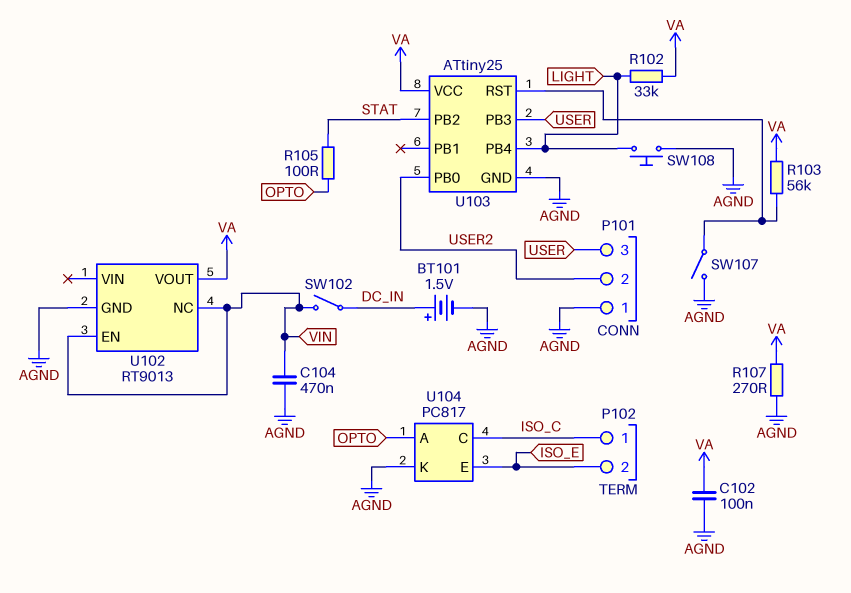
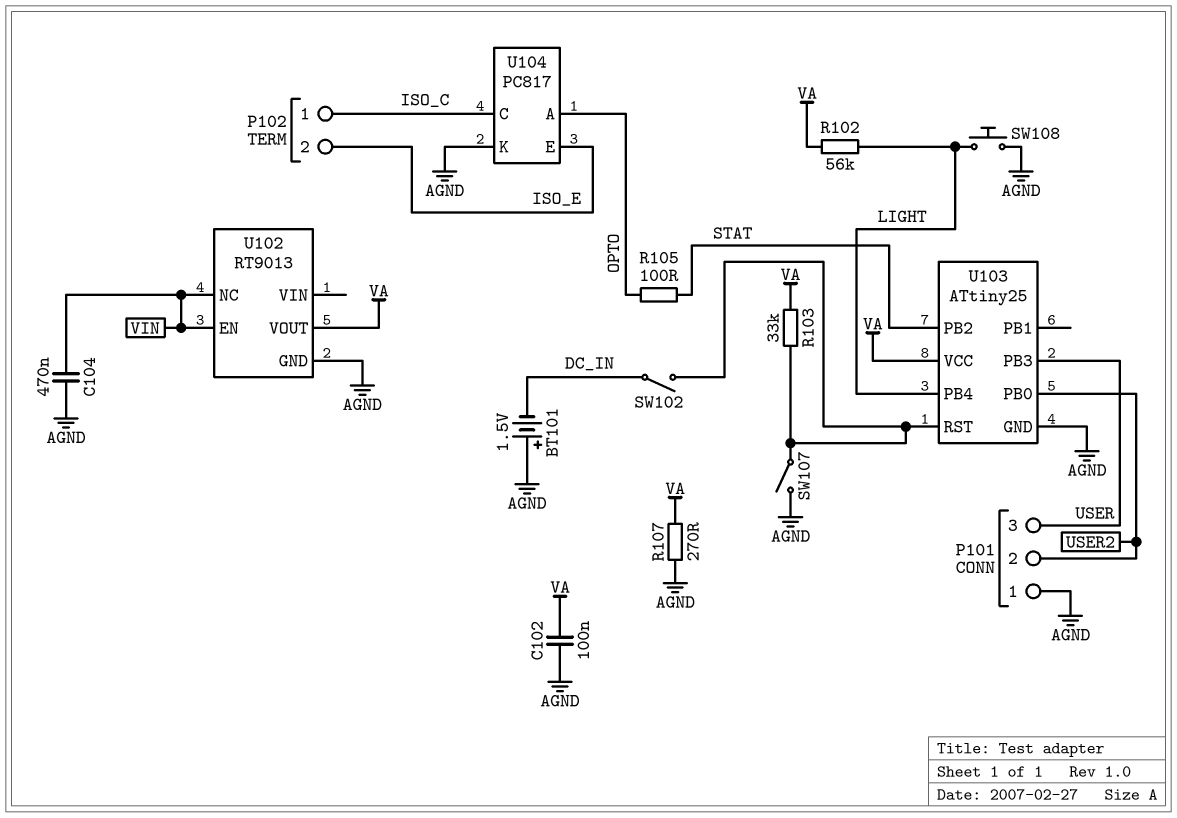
BT101: 1.5V (plus DC_IN, minus AGND) -> 1.5V (plus AGND, minus DC_IN)
R102: 33k (LIGHT, VA) -> 56k (LIGHT, VA)
R103: 56k (U103/RST, VA) -> 33k (U103/RST, VA)
SW102: switch (DC_IN, VIN) -> switch (DC_IN, U103/RST)

